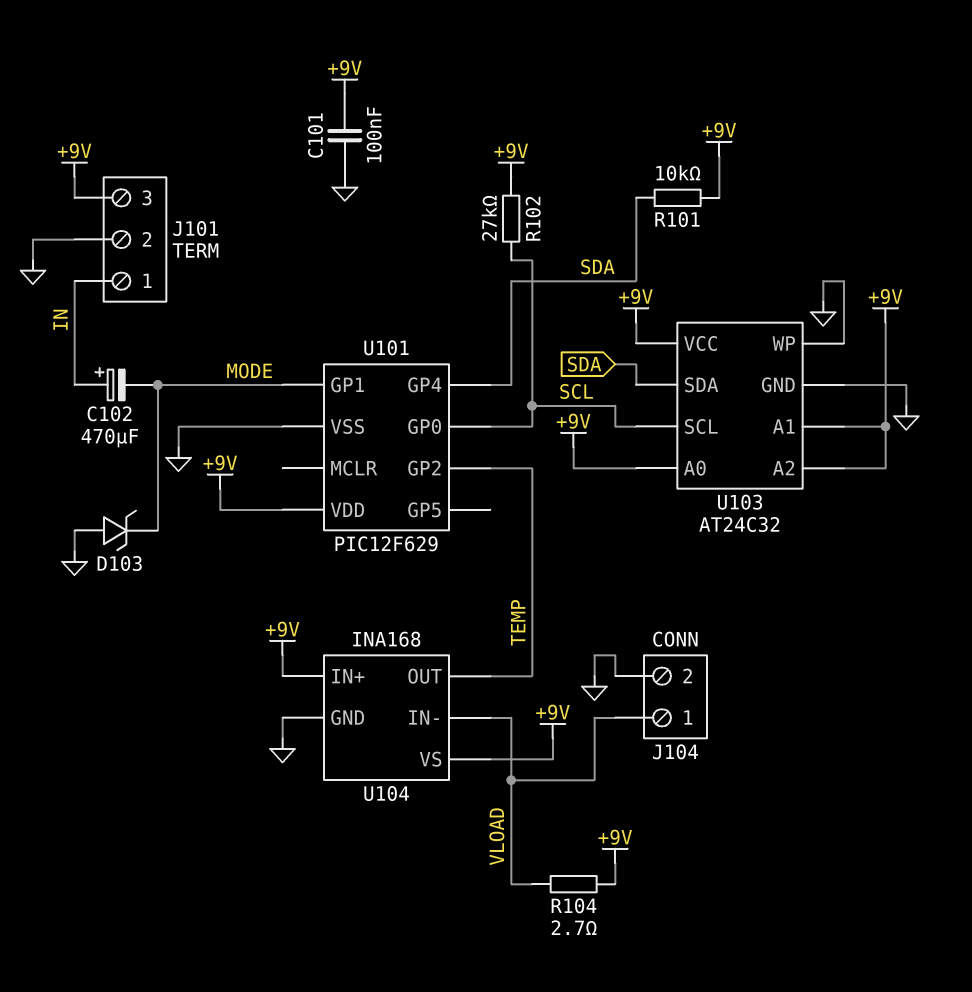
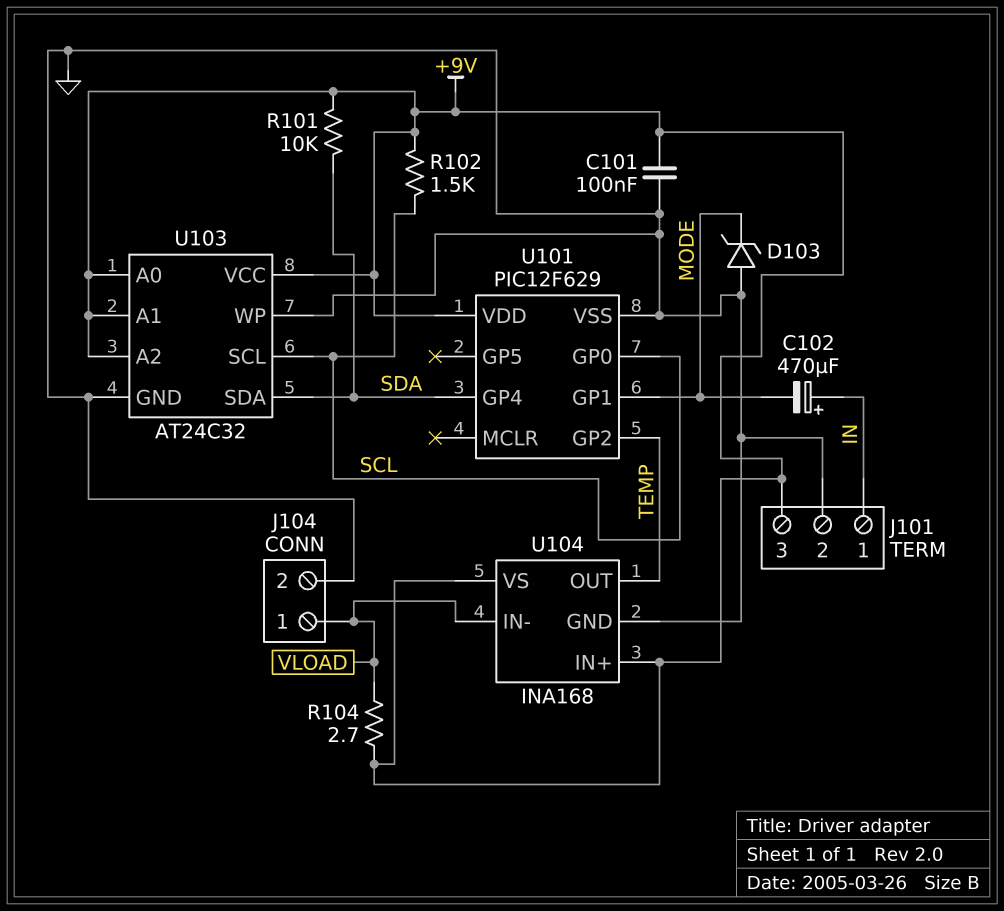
R102: 27k (+9V, SCL) -> 1.5k (+9V, SCL)

